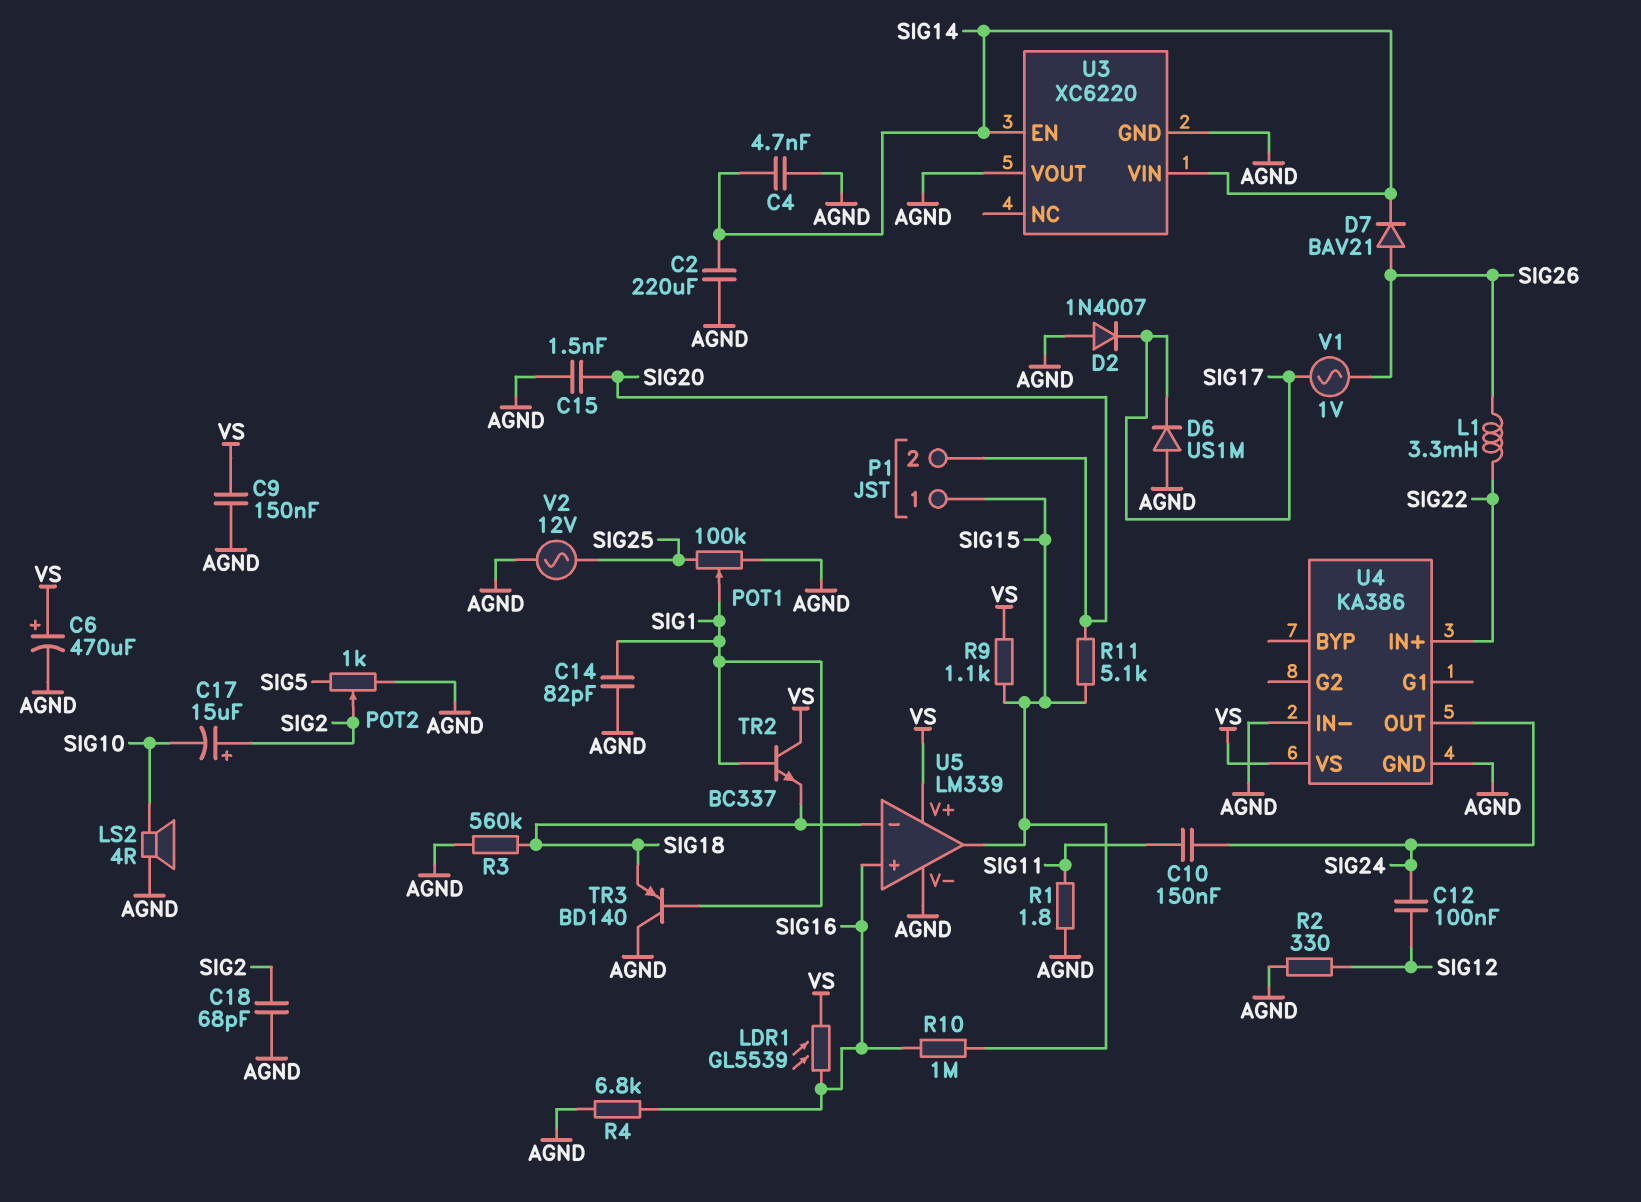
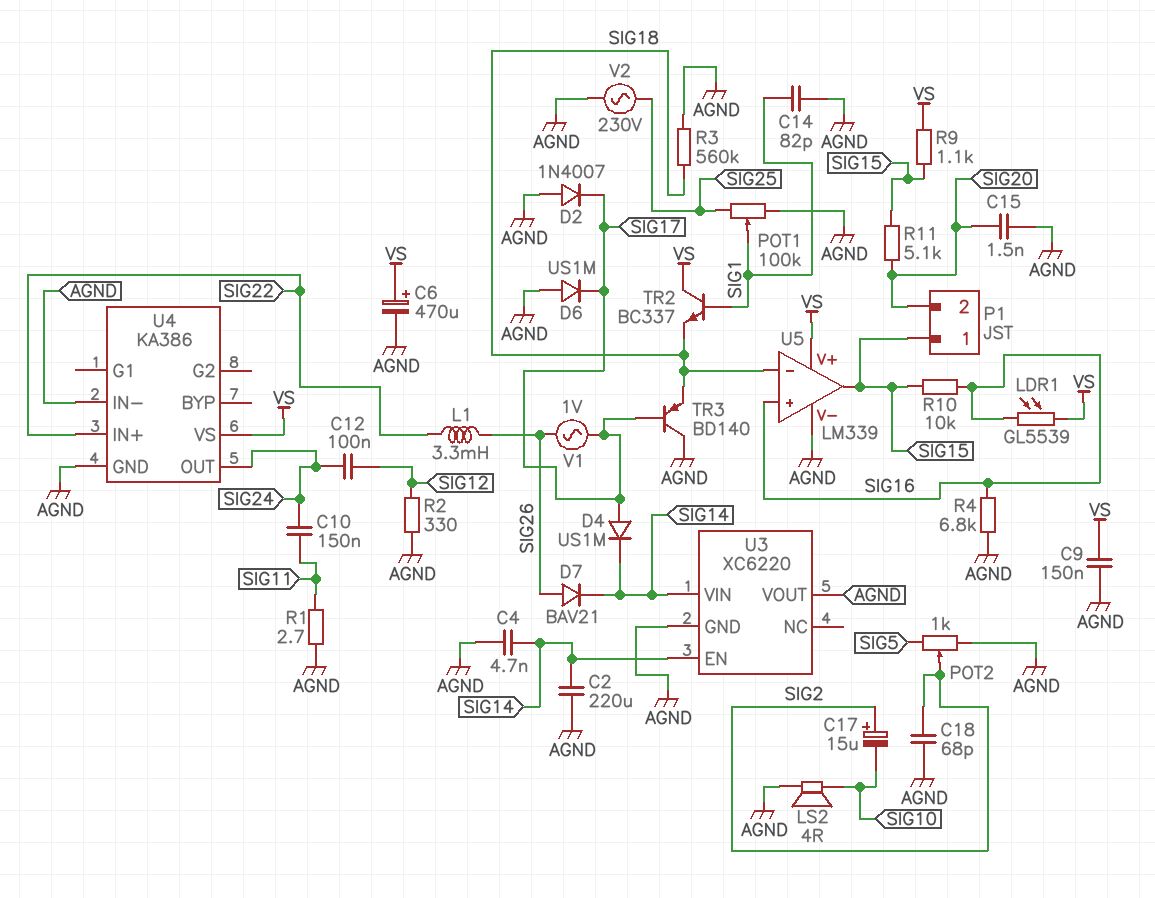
D4: none -> diode US1M (A SIG17, K SIG14)
R1: 1.8 (AGND, SIG11) -> 2.7 (AGND, SIG11)
R10: 1M (SIG15, SIG16) -> 10k (SIG15, SIG16)
TR3: PNP BD140 (B SIG1, C AGND, E SIG18) -> PNP BD140 (B SIG17, C AGND, E SIG18)
V2: AC 12V (AGND, SIG25) -> AC 230V (AGND, SIG25)

